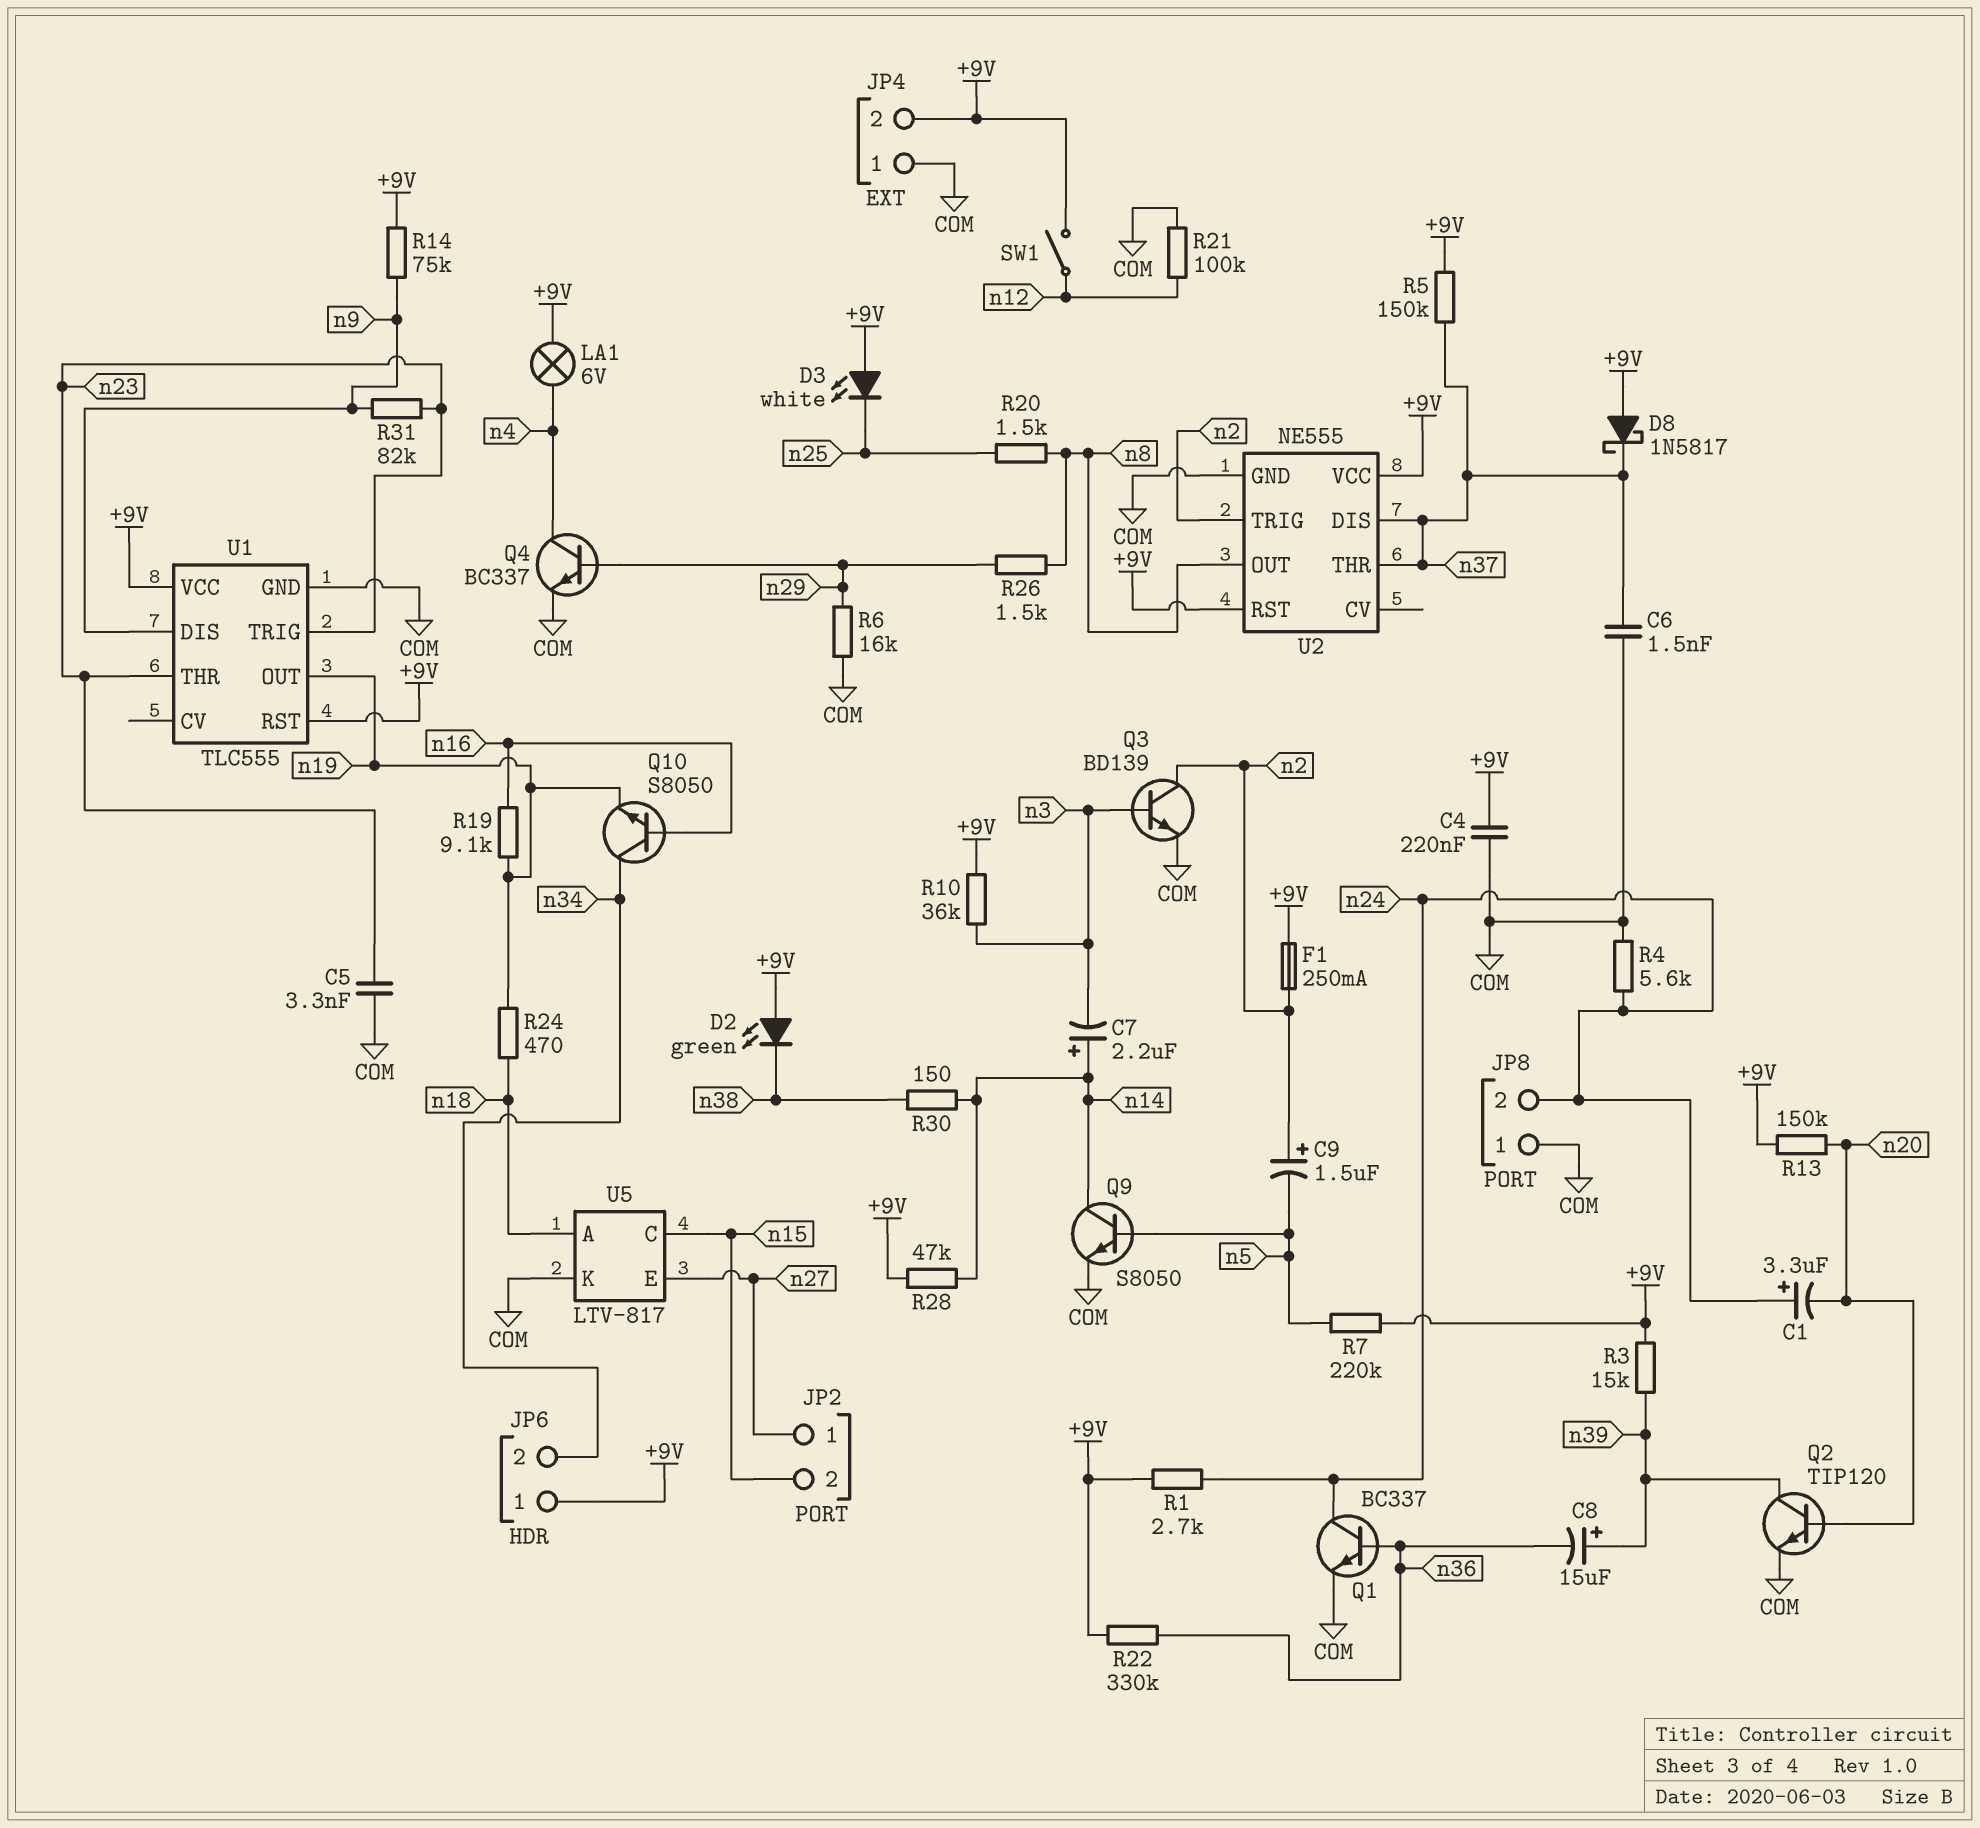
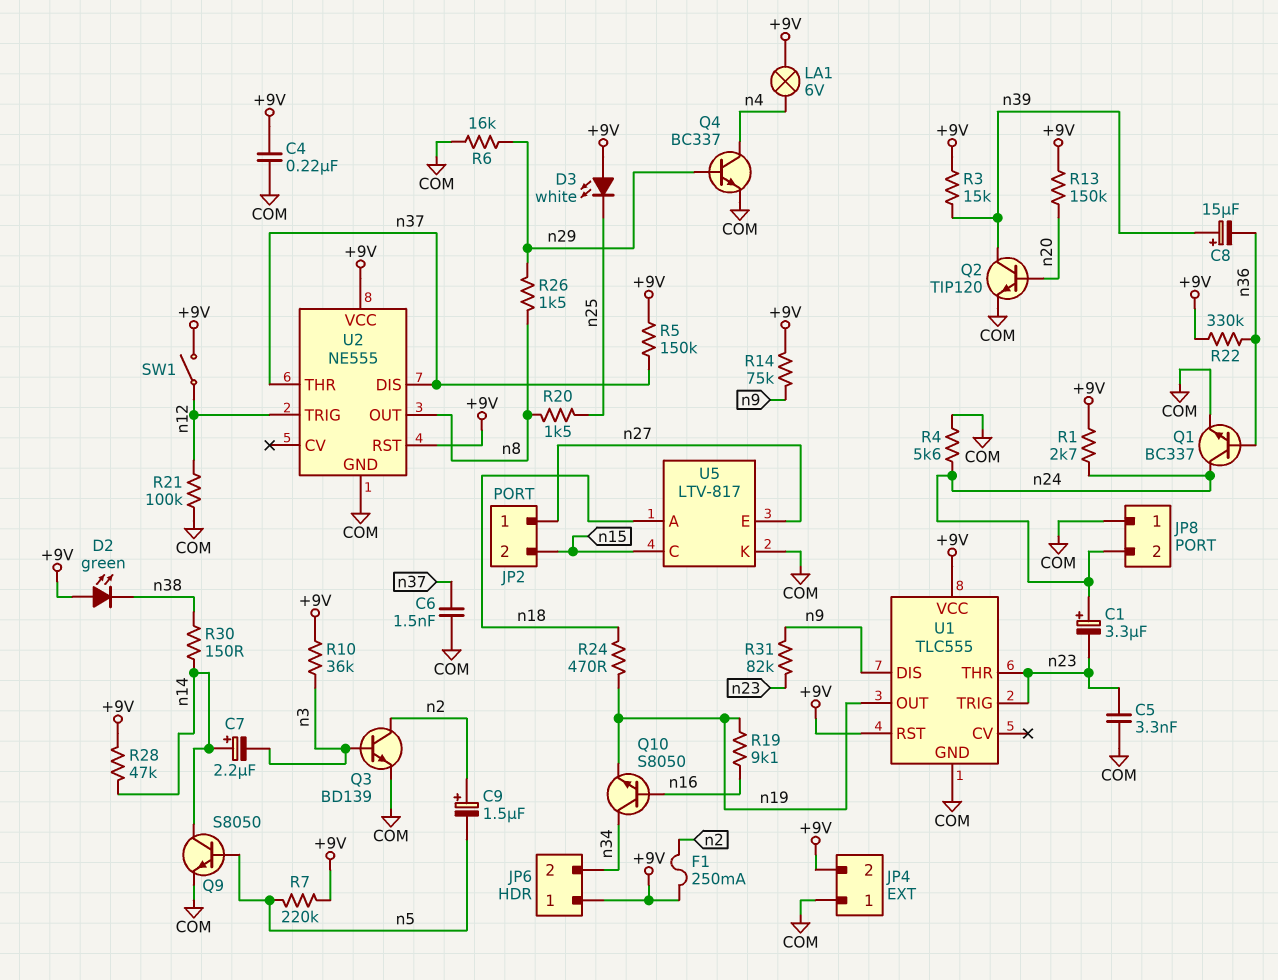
C1: 3.3uF (plus n24, minus n20) -> 3.3uF (plus n24, minus n23)
D8: schottky 1N5817 (A +9V, K n37) -> none
U2 pin TRIG: n2 -> n12

